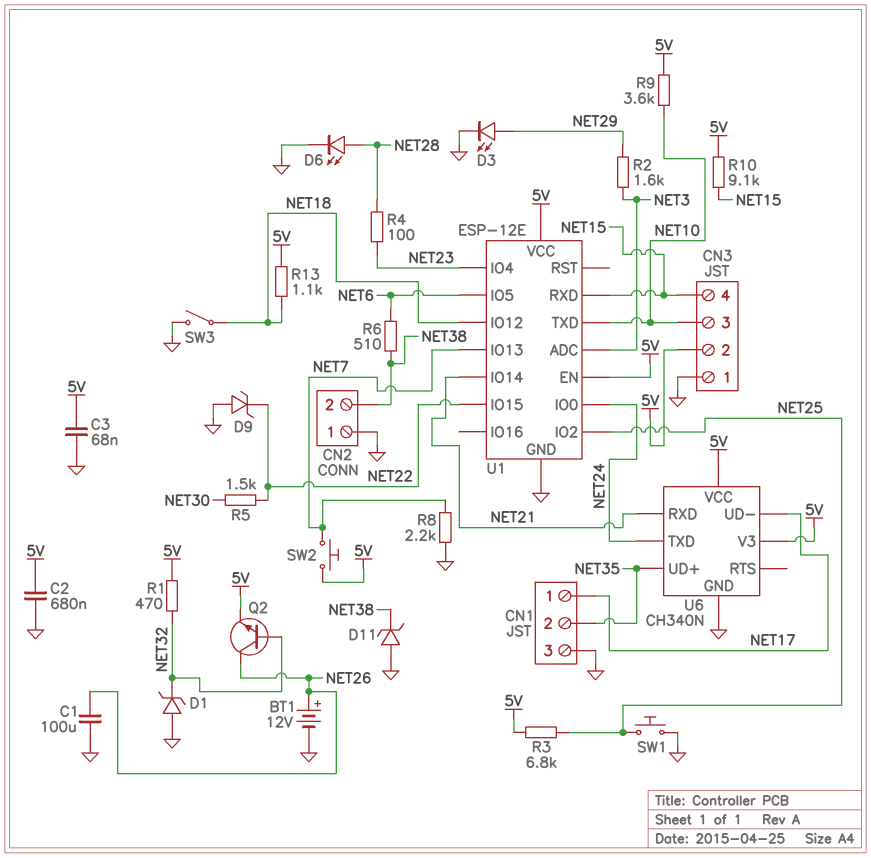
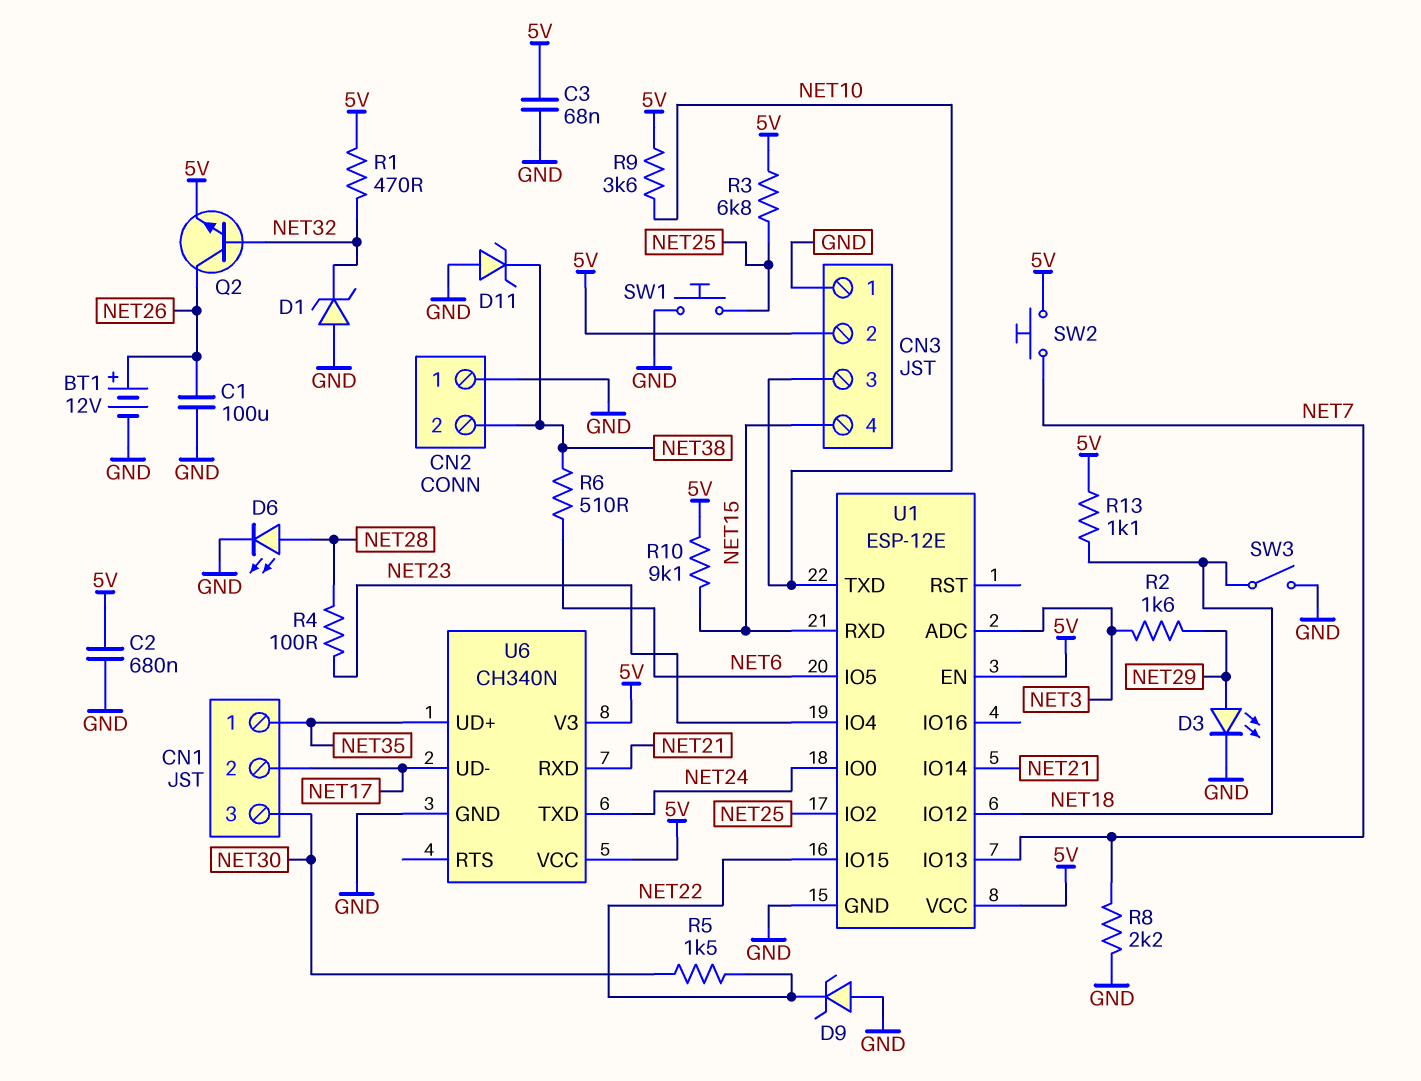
CN1 pin 1: NET17 -> NET35
CN1 pin 2: NET35 -> NET17
CN1 pin 3: GND -> NET30

